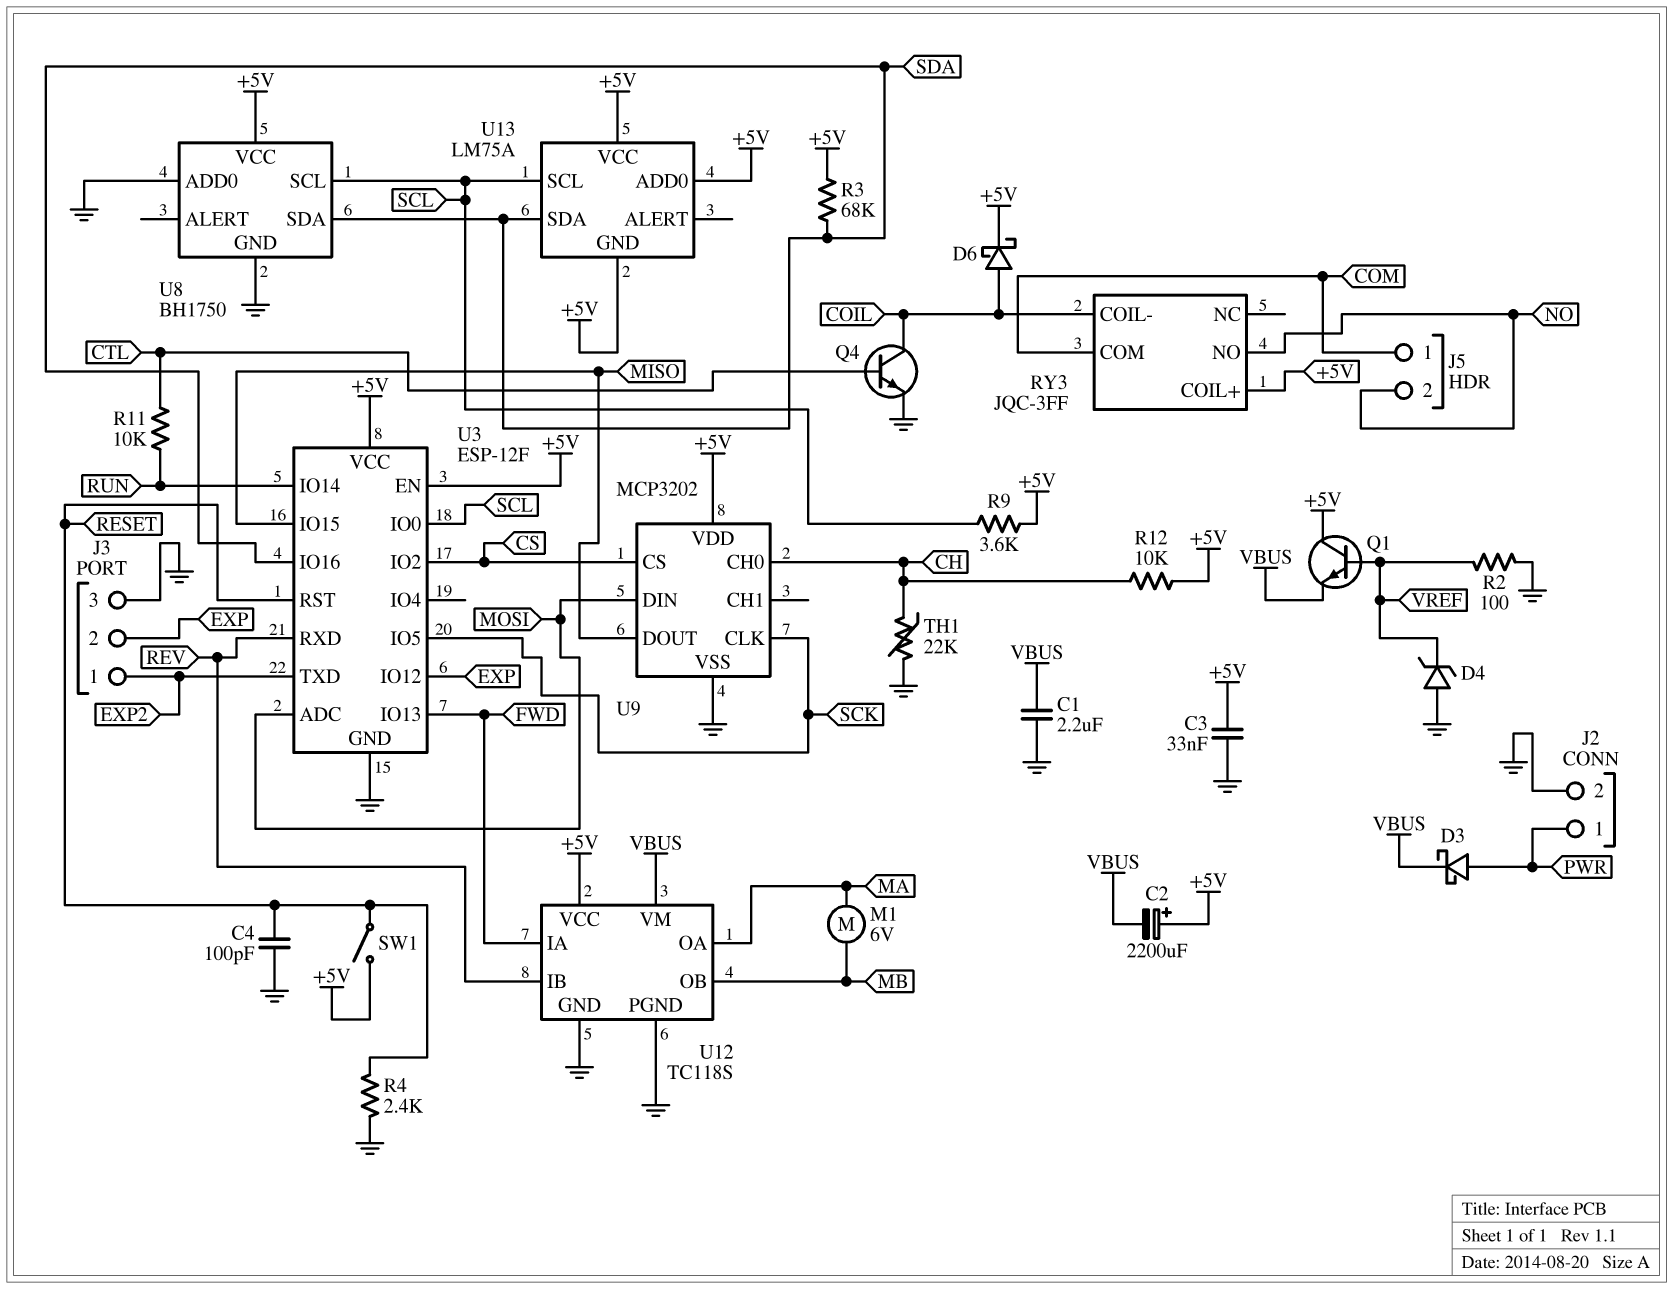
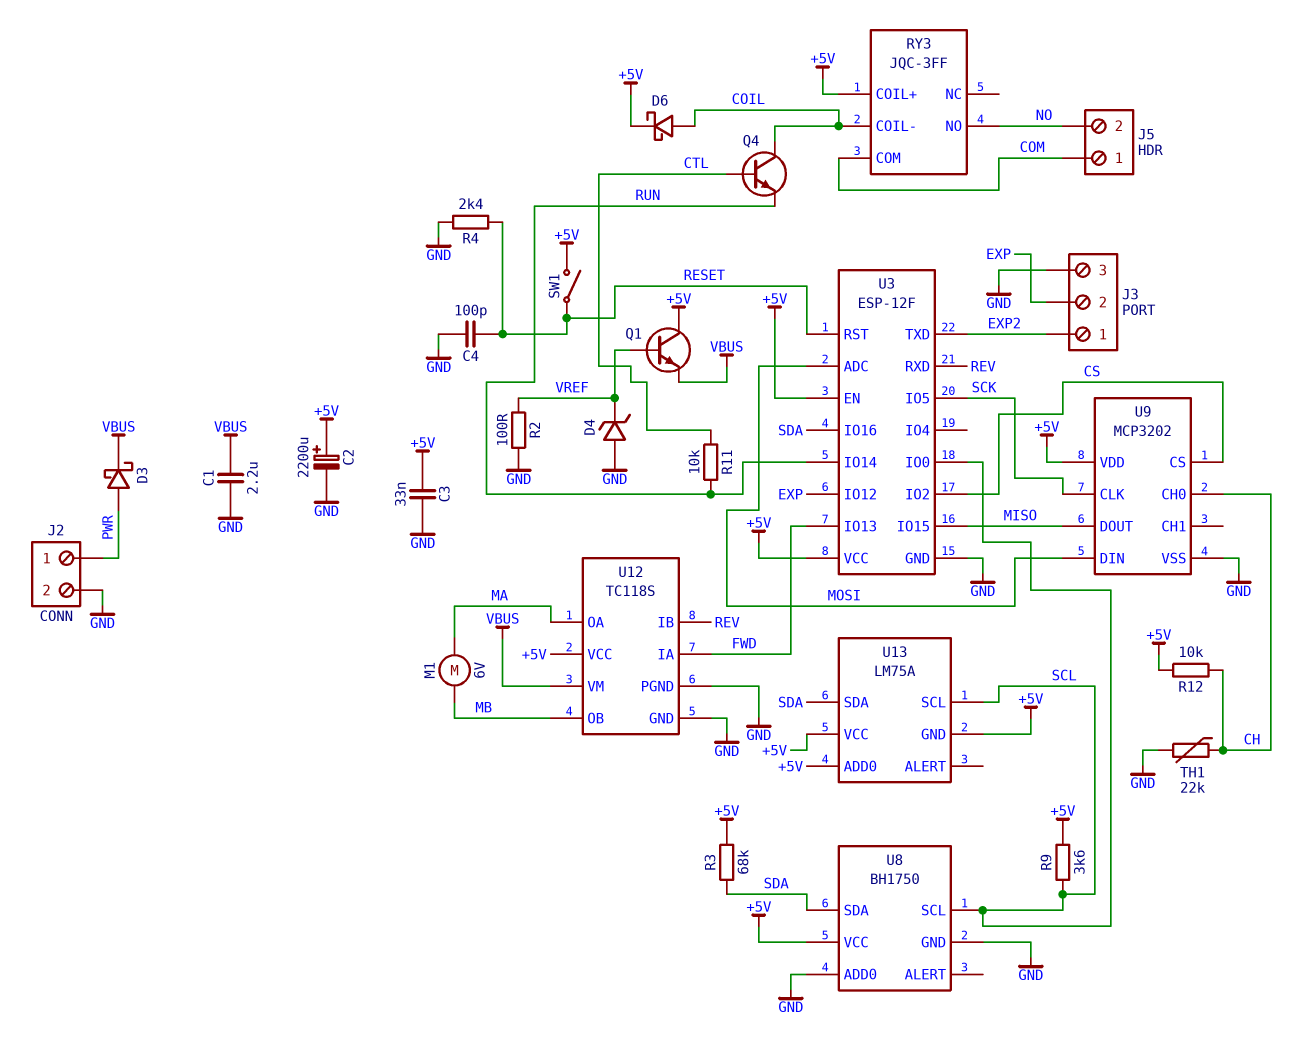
C2: 2200uF (plus +5V, minus VBUS) -> 2200uF (plus +5V, minus GND)
Q4: NPN (B CTL, C COIL, E GND) -> NPN (B CTL, C COIL, E RUN)

